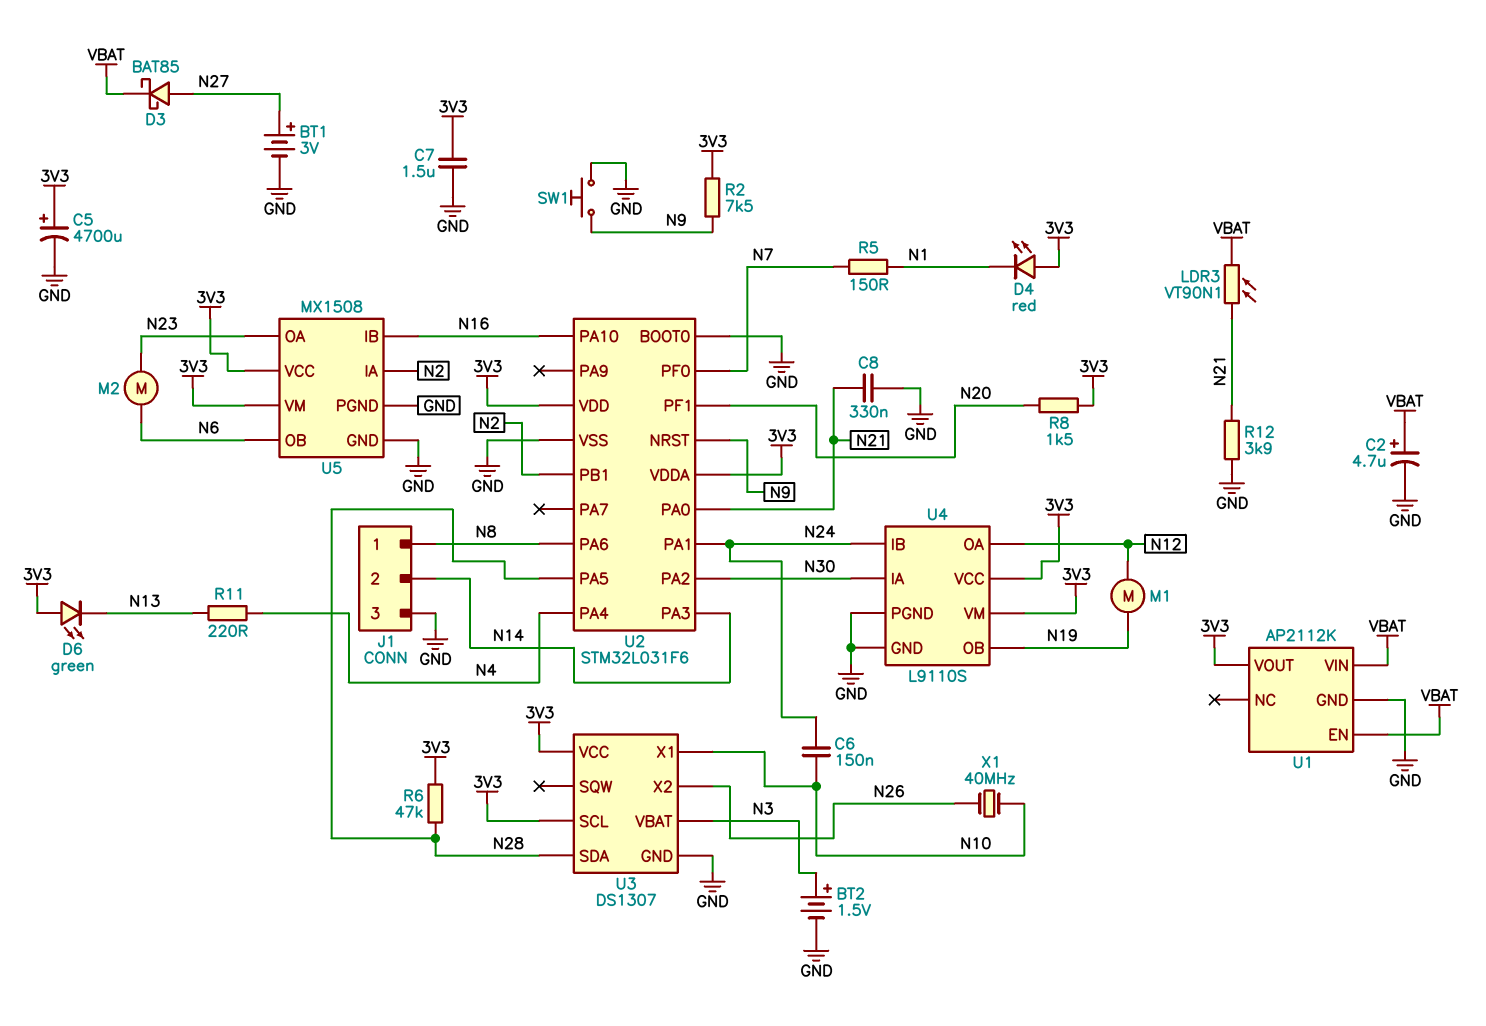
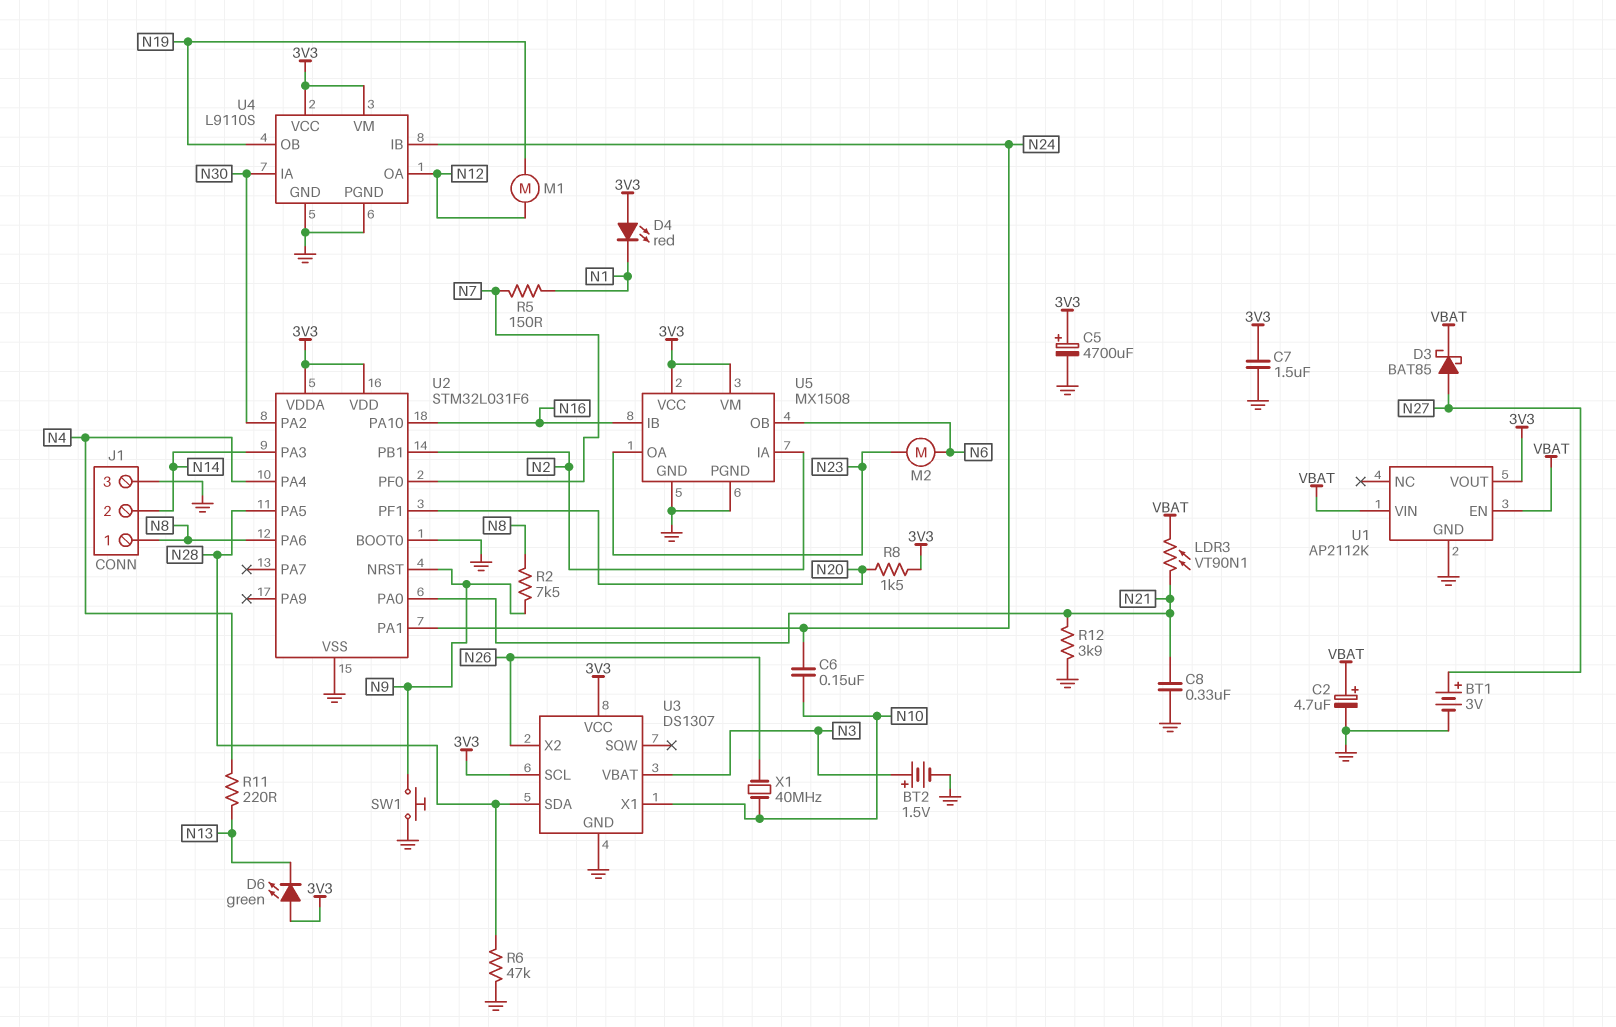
R2: 7.5k (3V3, N9) -> 7.5k (N8, N9)
R6: 47k (3V3, N28) -> 47k (GND, N28)

